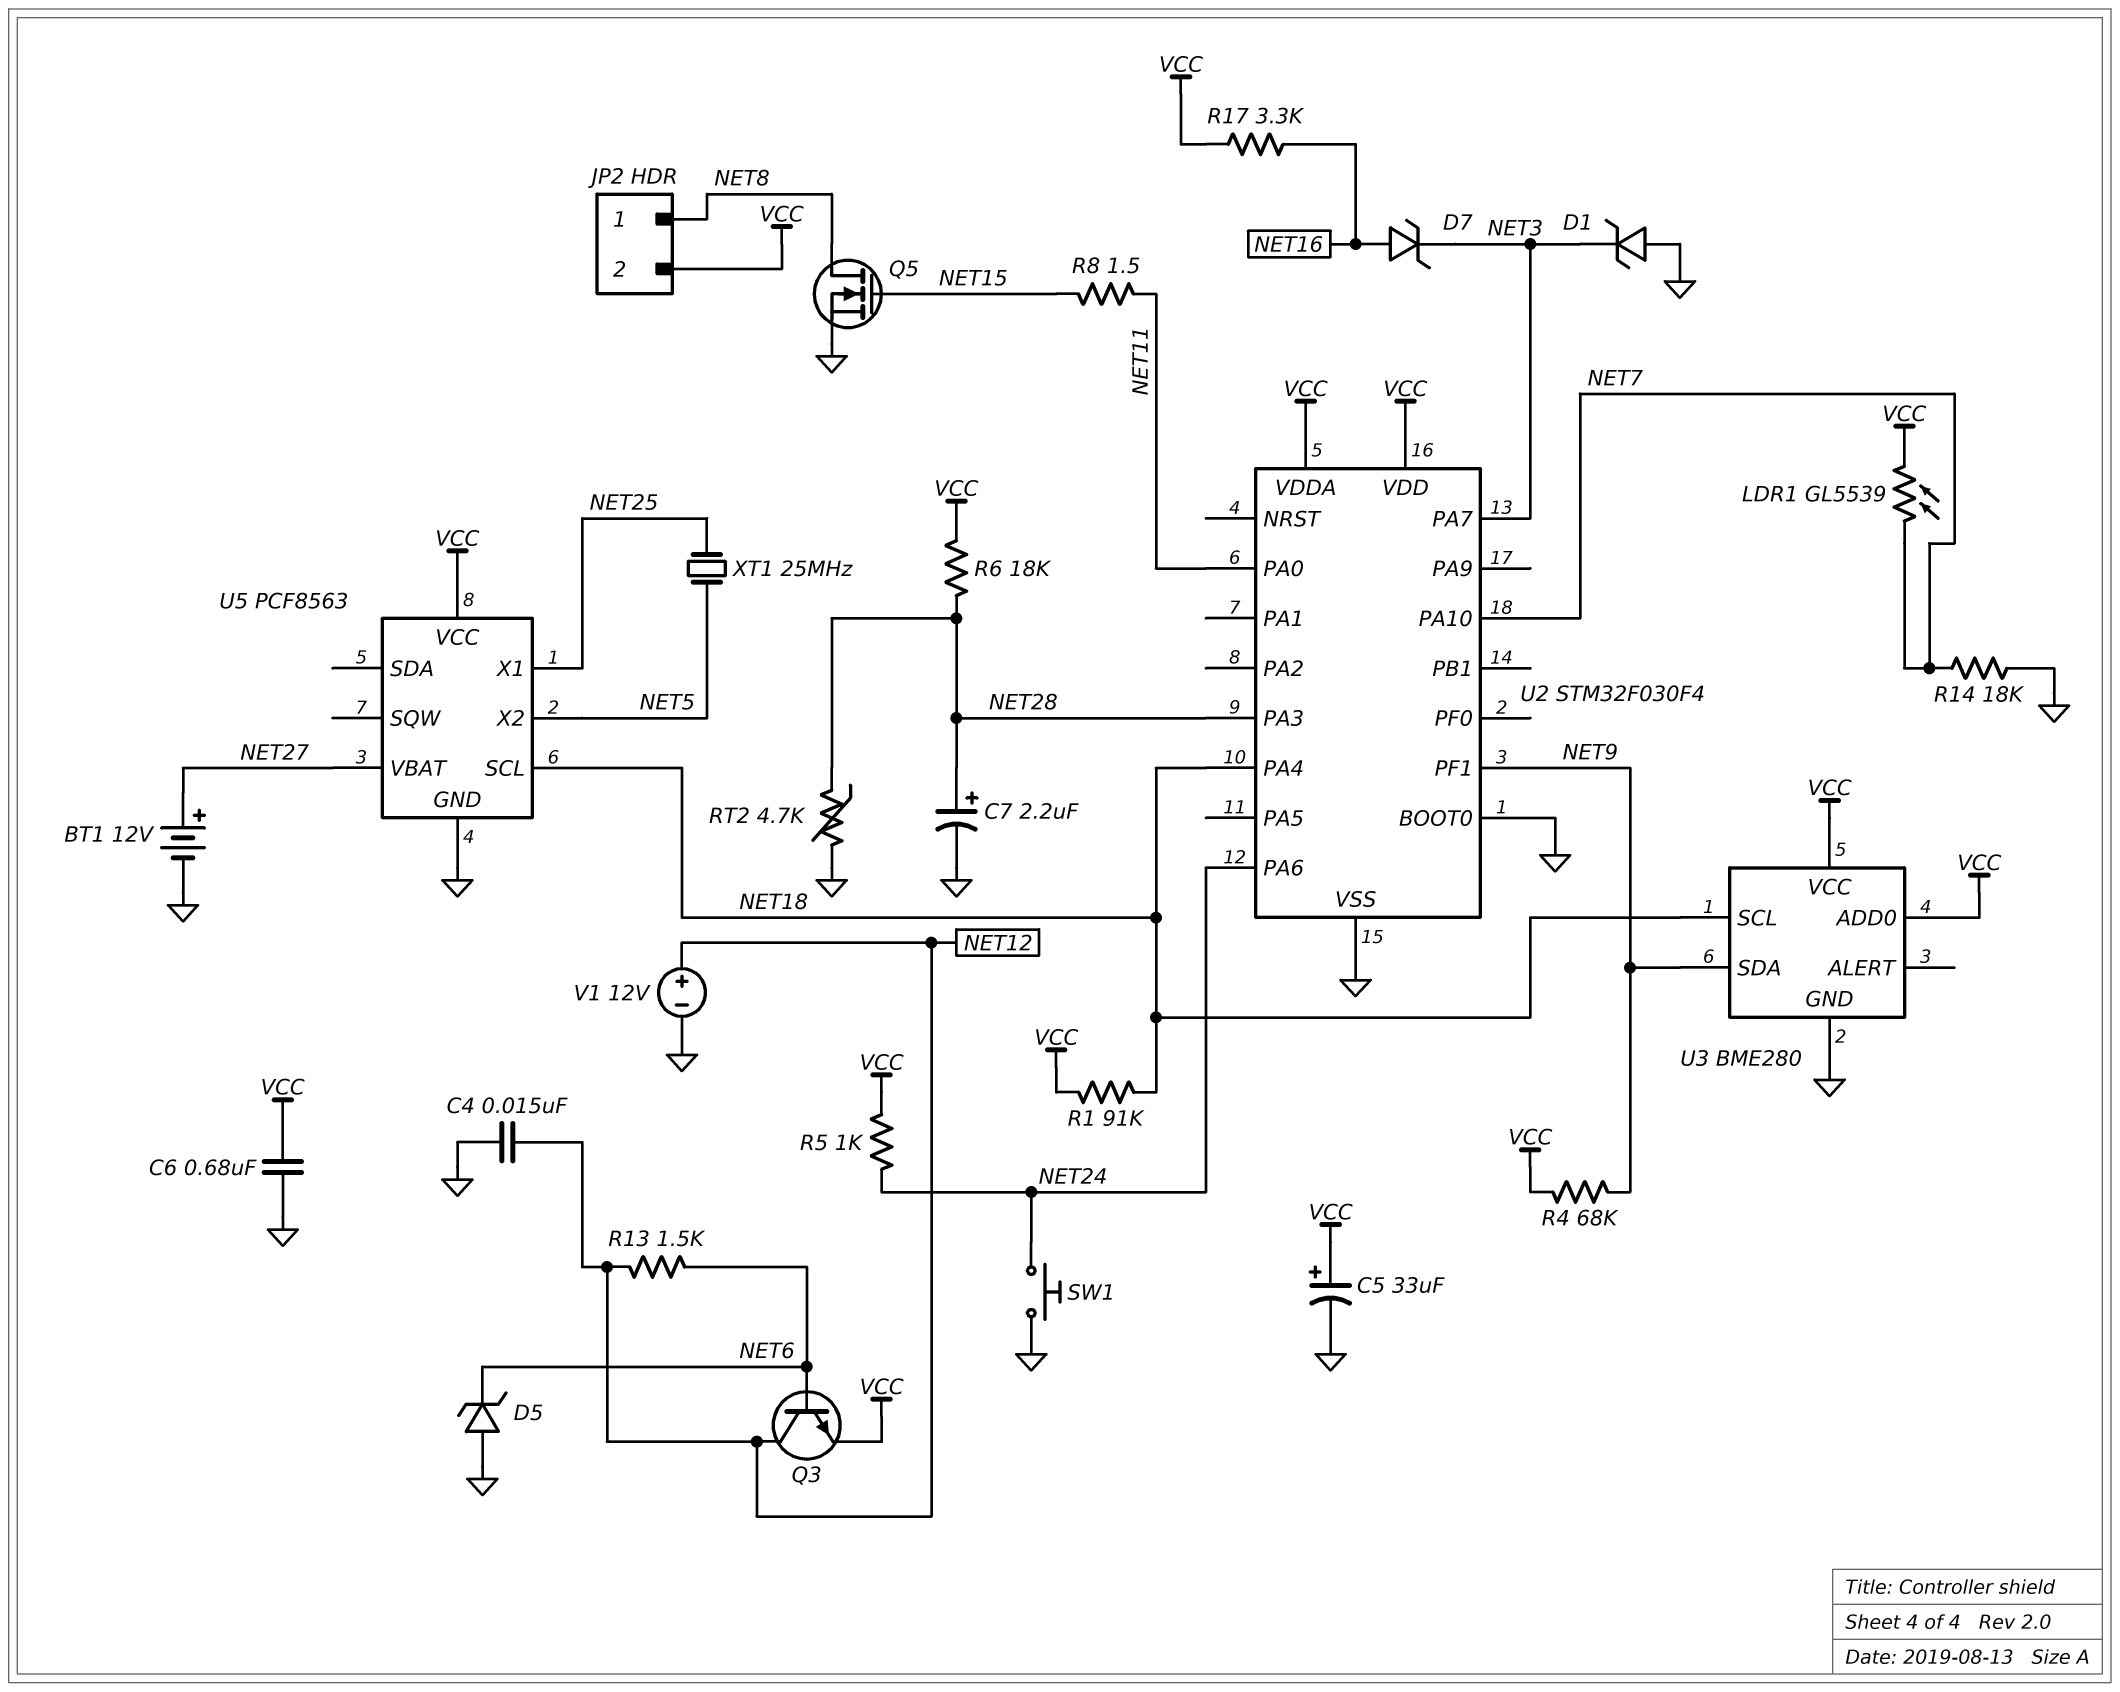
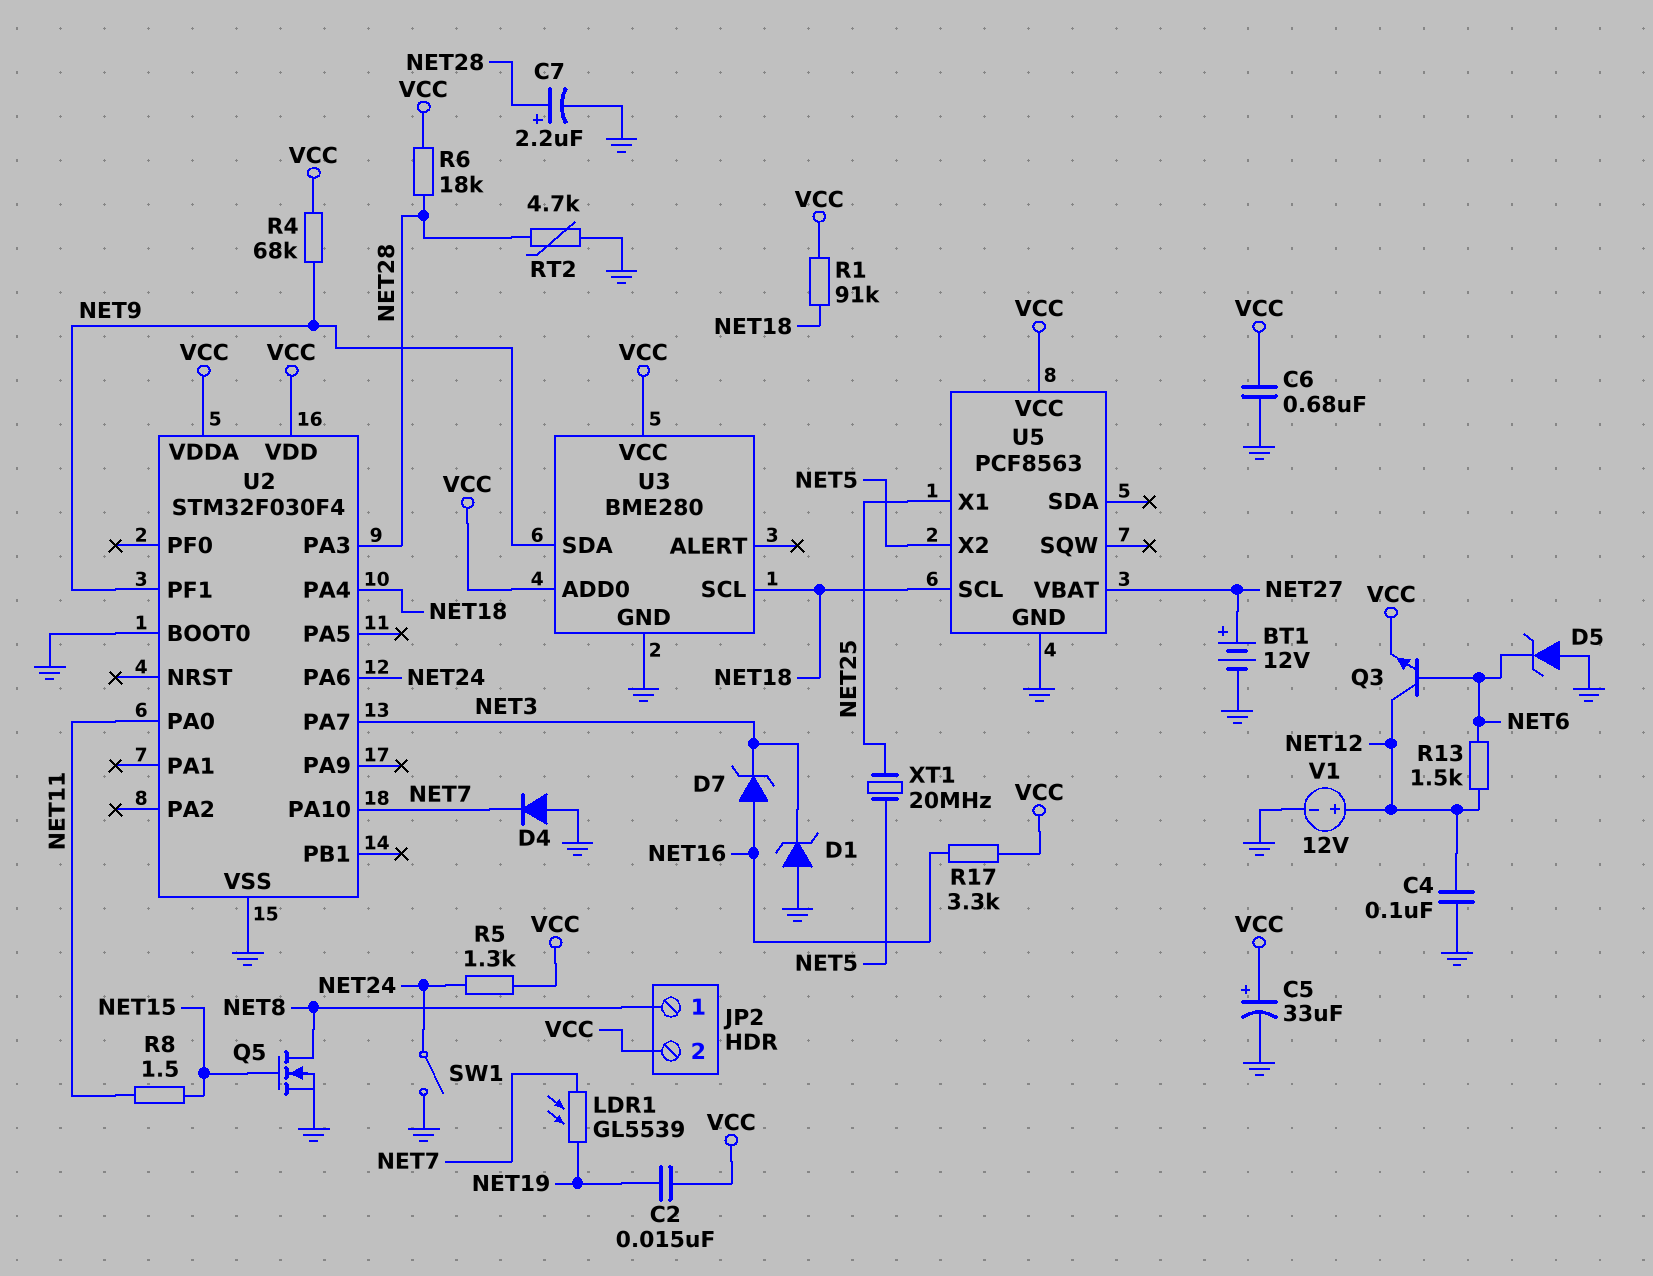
C2: none -> 15nF (NET19, VCC)
C4: 15nF (GND, NET12) -> 100nF (GND, NET12)
D4: none -> diode (A GND, K NET7)
LDR1: GL5539 (NET7, VCC) -> GL5539 (NET7, NET19)
R5: 1k (NET24, VCC) -> 1.3k (NET24, VCC)
R14: 18k (GND, NET7) -> none
SW1: button (GND, NET24) -> switch (GND, NET24)
XT1: 25MHz (NET5, NET25) -> 20MHz (NET5, NET25)

